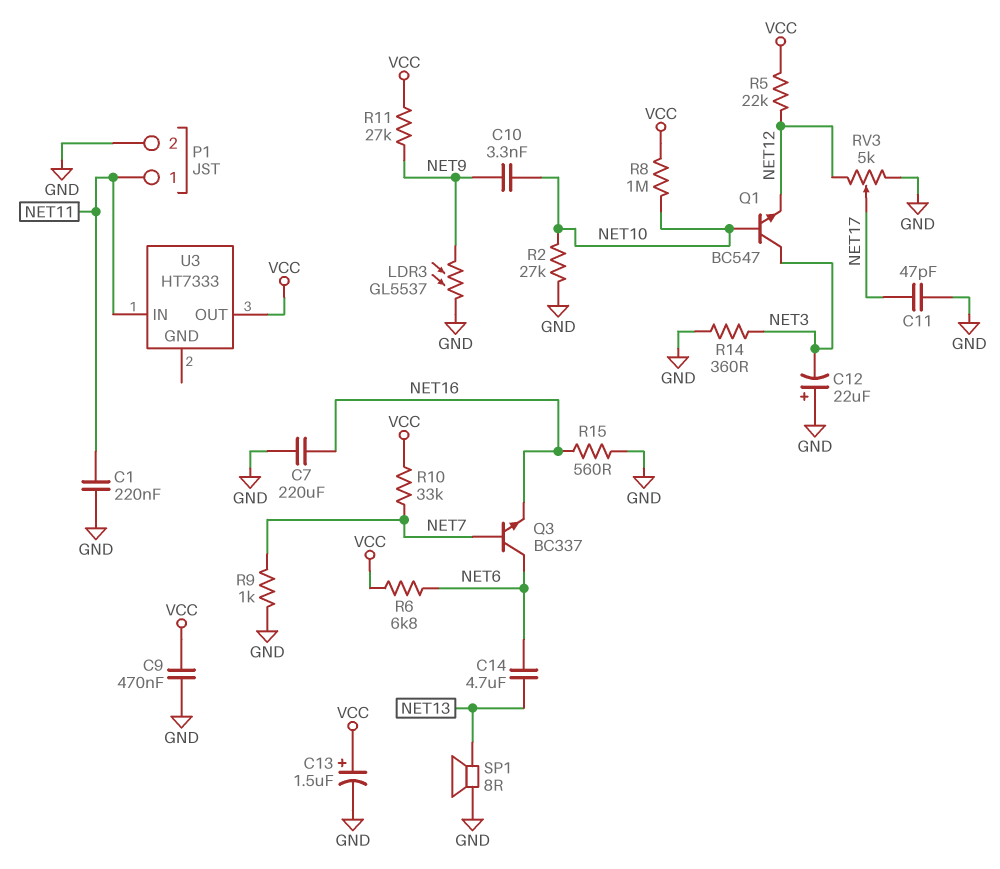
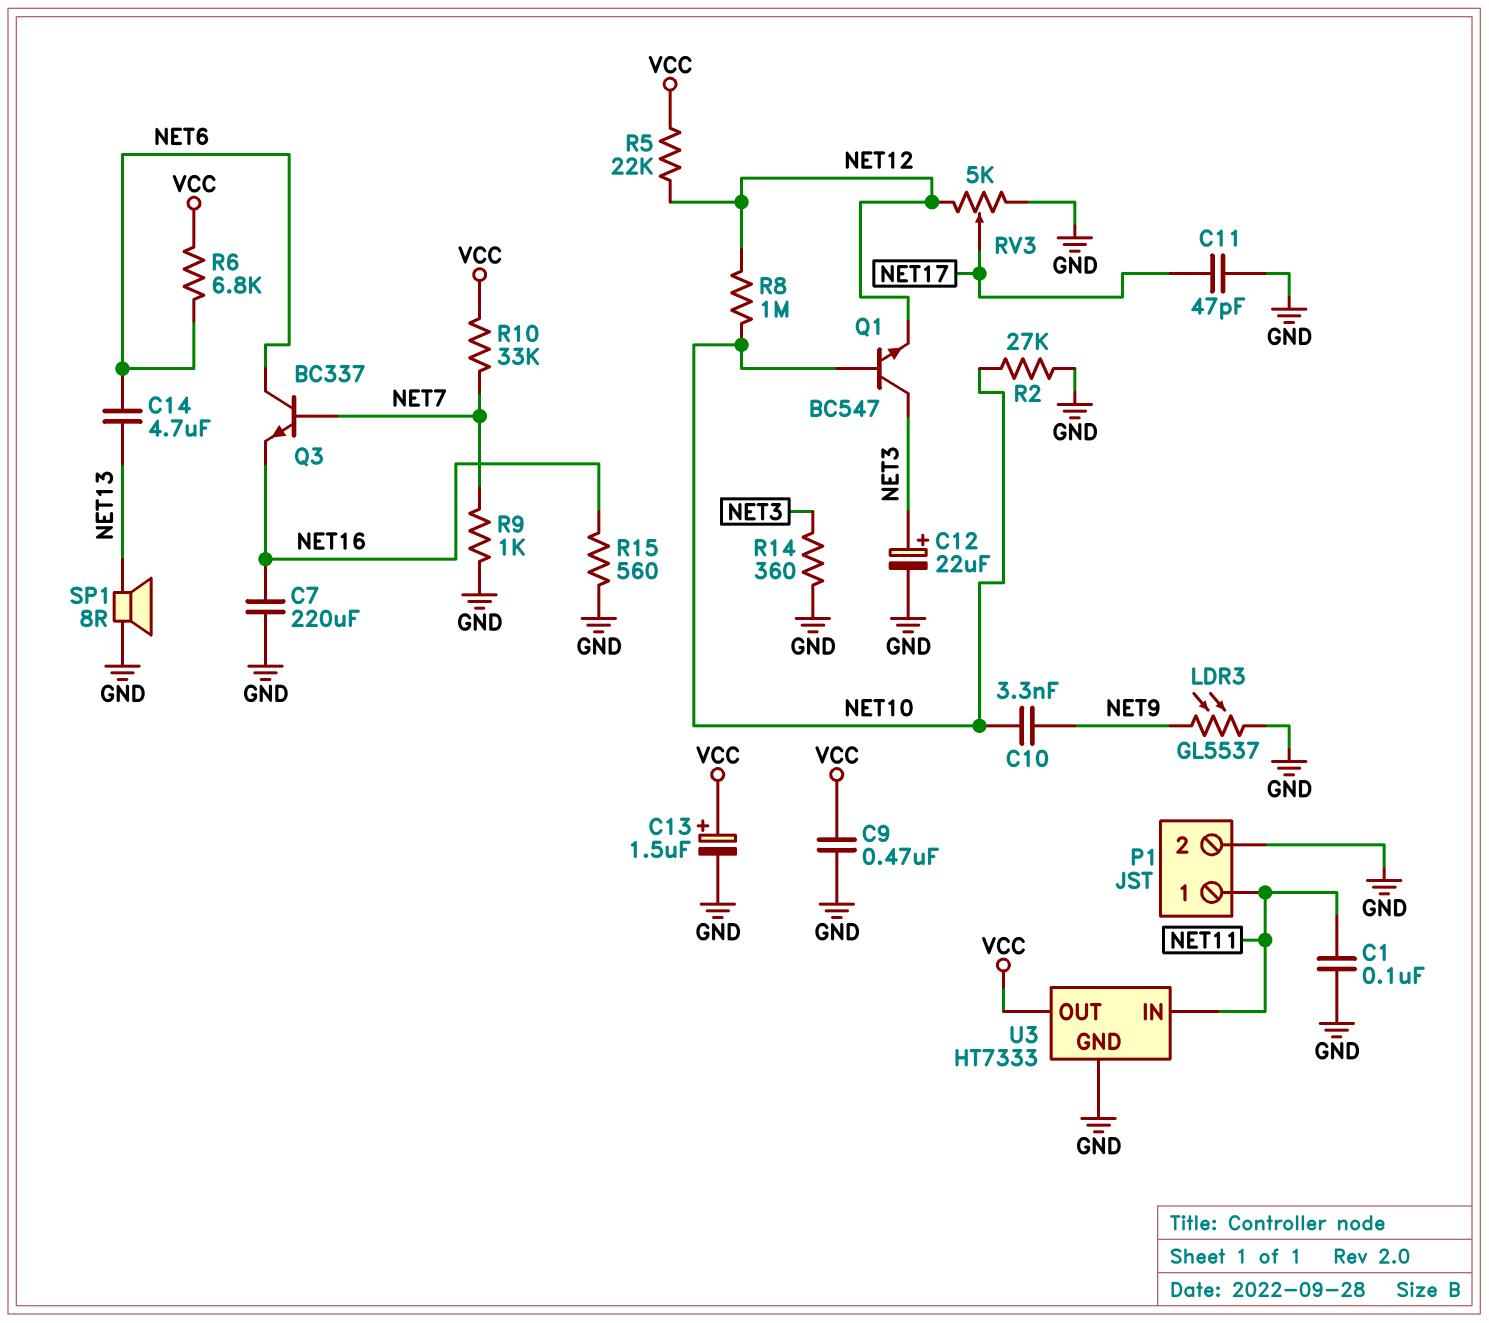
C1: 220nF (GND, NET11) -> 100nF (GND, NET11)
C12: 22uF (plus GND, minus NET3) -> 22uF (plus NET3, minus GND)
R8: 1M (NET10, VCC) -> 1M (NET10, NET12)
R11: 27k (NET9, VCC) -> none
U3 pin GND: none -> GND

